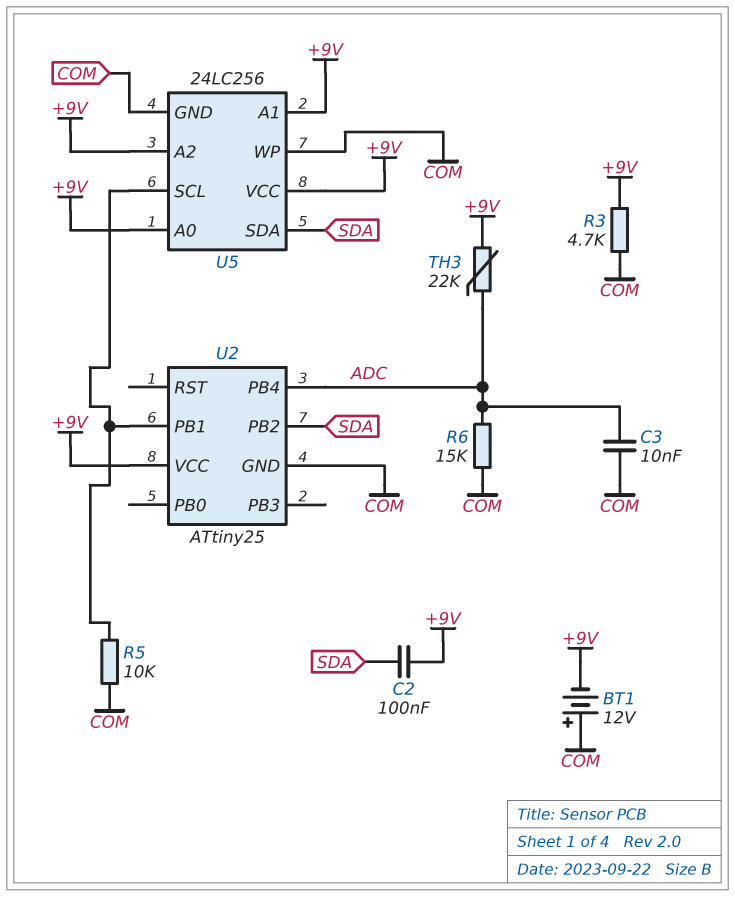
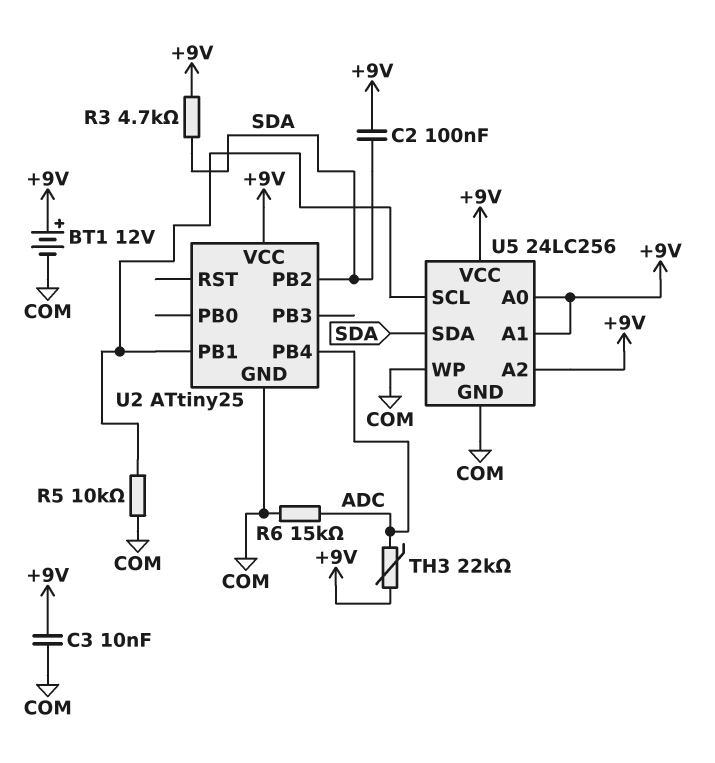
BT1: 12V (plus COM, minus +9V) -> 12V (plus +9V, minus COM)
C3: 10nF (ADC, COM) -> 10nF (+9V, COM)
R3: 4.7k (+9V, COM) -> 4.7k (+9V, SDA)

